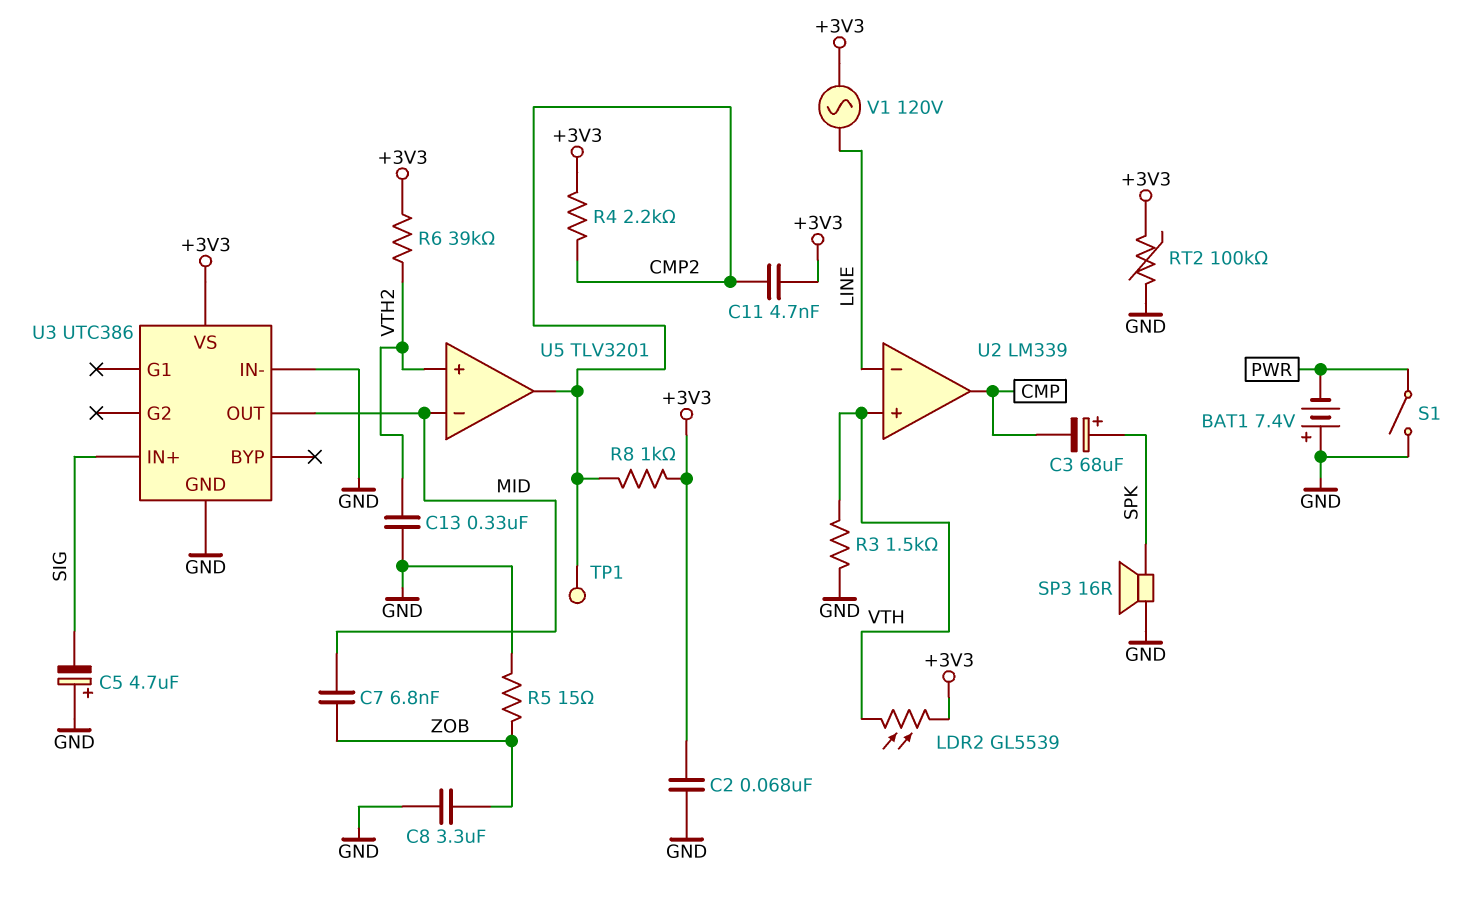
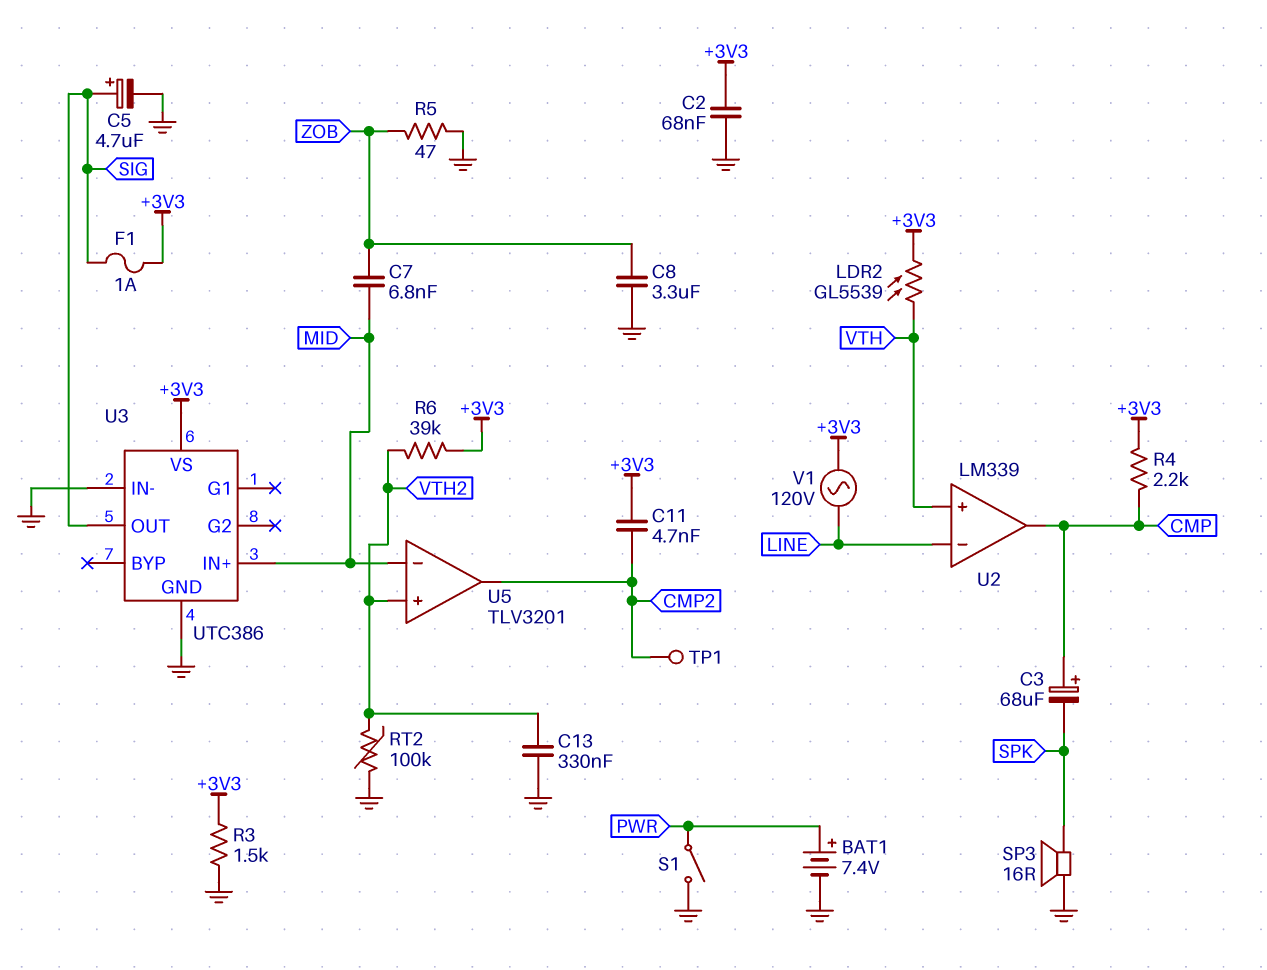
BAT1: 7.4V (plus GND, minus PWR) -> 7.4V (plus PWR, minus GND)
C3: 68uF (plus SPK, minus CMP) -> 68uF (plus CMP, minus SPK)
C5: 4.7uF (plus GND, minus SIG) -> 4.7uF (plus SIG, minus GND)
F1: none -> 1A (+3V3, SIG)
R3: 1.5k (GND, VTH) -> 1.5k (+3V3, GND)
R4: 2.2k (+3V3, CMP2) -> 2.2k (+3V3, CMP)
R5: 15 (GND, ZOB) -> 47 (GND, ZOB)
R8: 1k (+3V3, CMP2) -> none
RT2: 100k (+3V3, GND) -> 100k (GND, VTH2)
U3 pin IN+: SIG -> MID
U3 pin OUT: MID -> SIG

